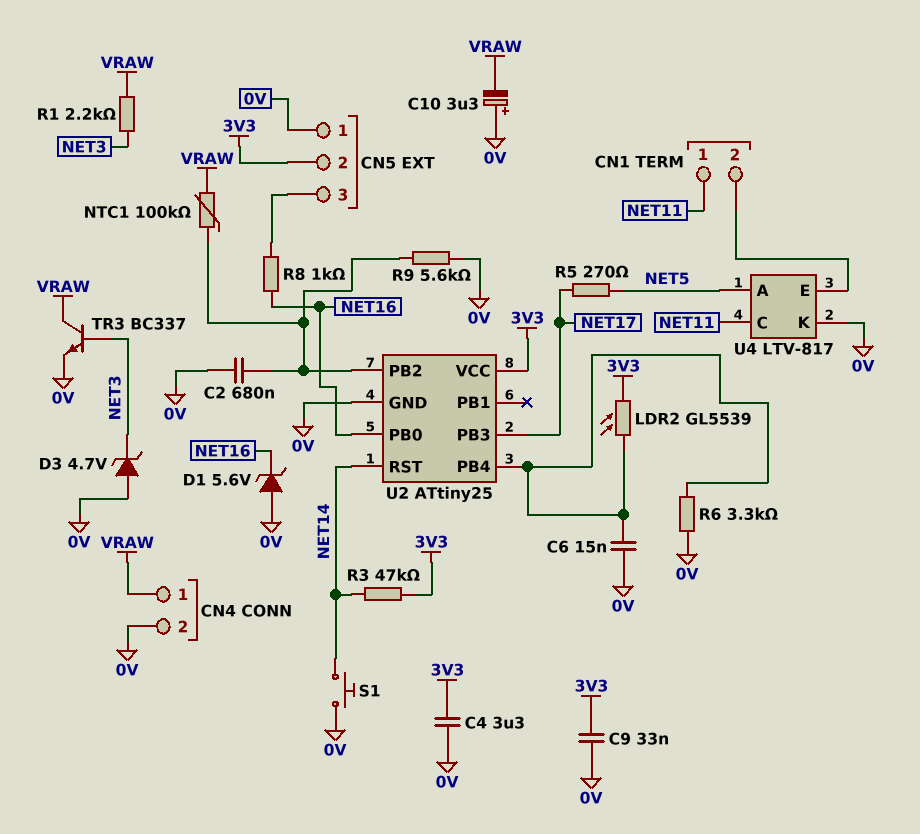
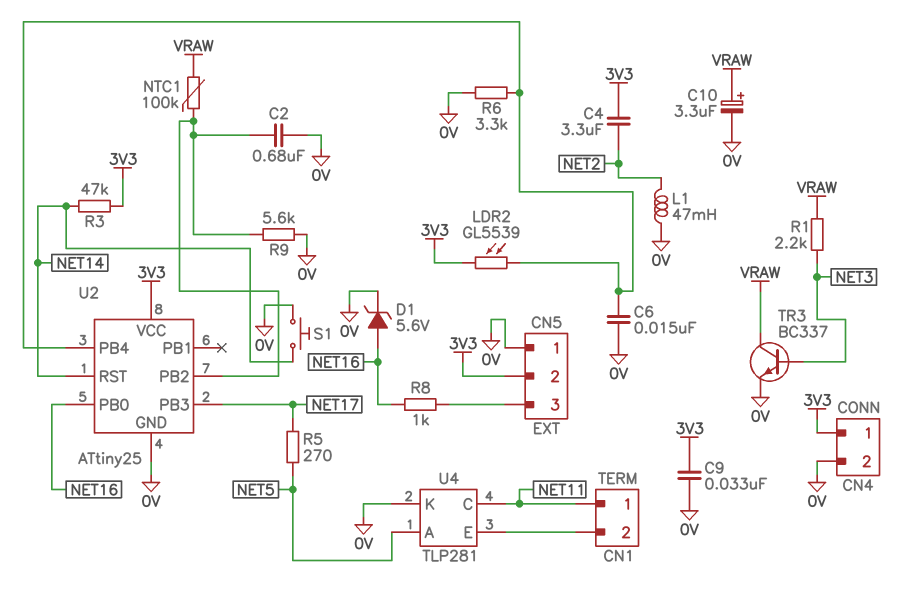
C4: 3.3uF (0V, 3V3) -> 3.3uF (3V3, NET2)
C10: 3.3uF (plus 0V, minus VRAW) -> 3.3uF (plus VRAW, minus 0V)
CN4 pin 1: VRAW -> 3V3
D1: zener 5.6V (A 0V, K NET16) -> zener 5.6V (A NET16, K 0V)
D3: zener 4.7V (A 0V, K NET3) -> none
L1: none -> 47mH (0V, NET2)
U4: LTV-817 -> TLP281

